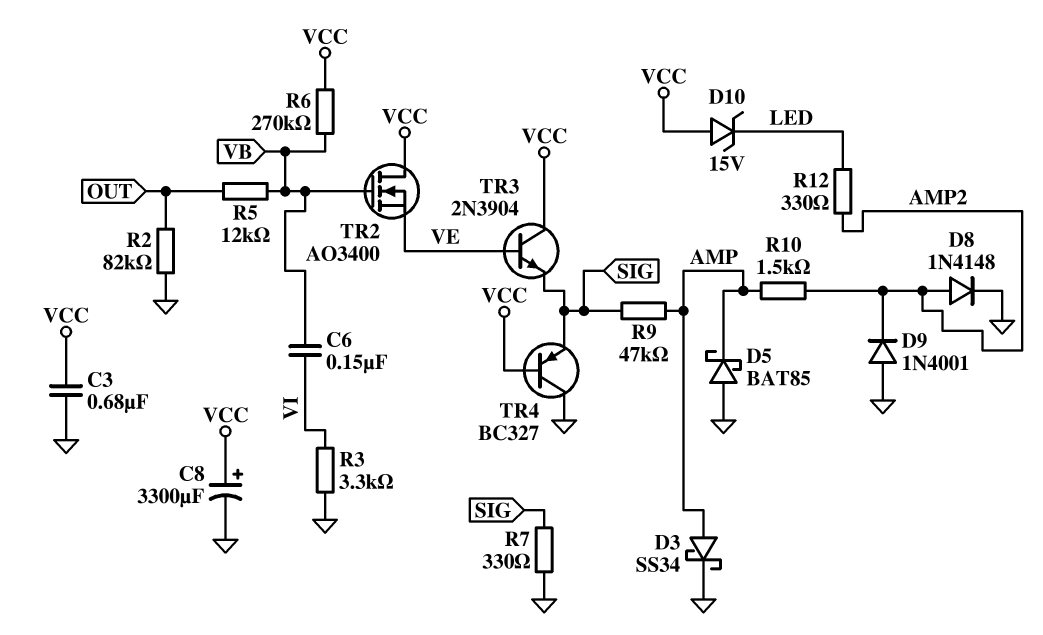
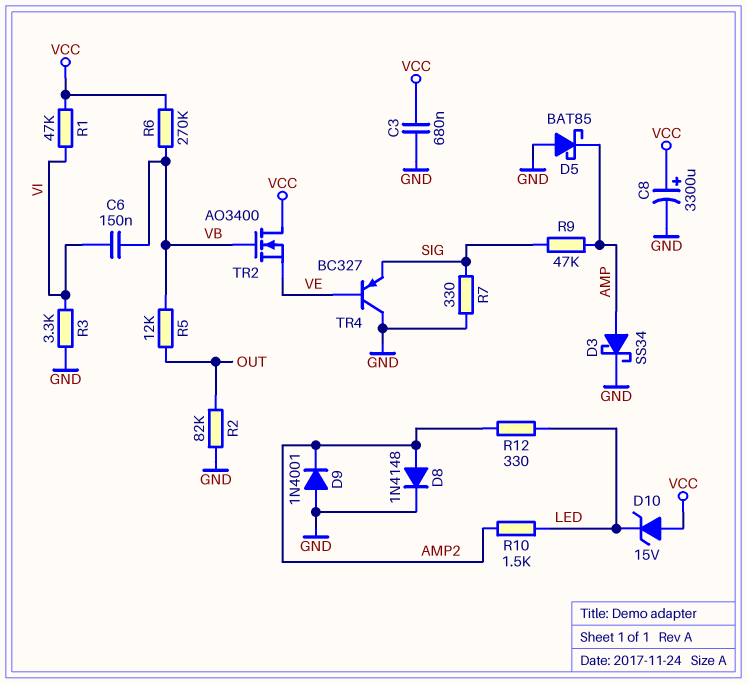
R1: none -> 47k (VCC, VI)
R10: 1.5k (AMP, AMP2) -> 1.5k (AMP2, LED)
TR3: NPN 2N3904 (B VE, C VCC, E SIG) -> none
TR4: PNP BC327 (B VCC, C GND, E SIG) -> PNP BC327 (B VE, C GND, E SIG)

